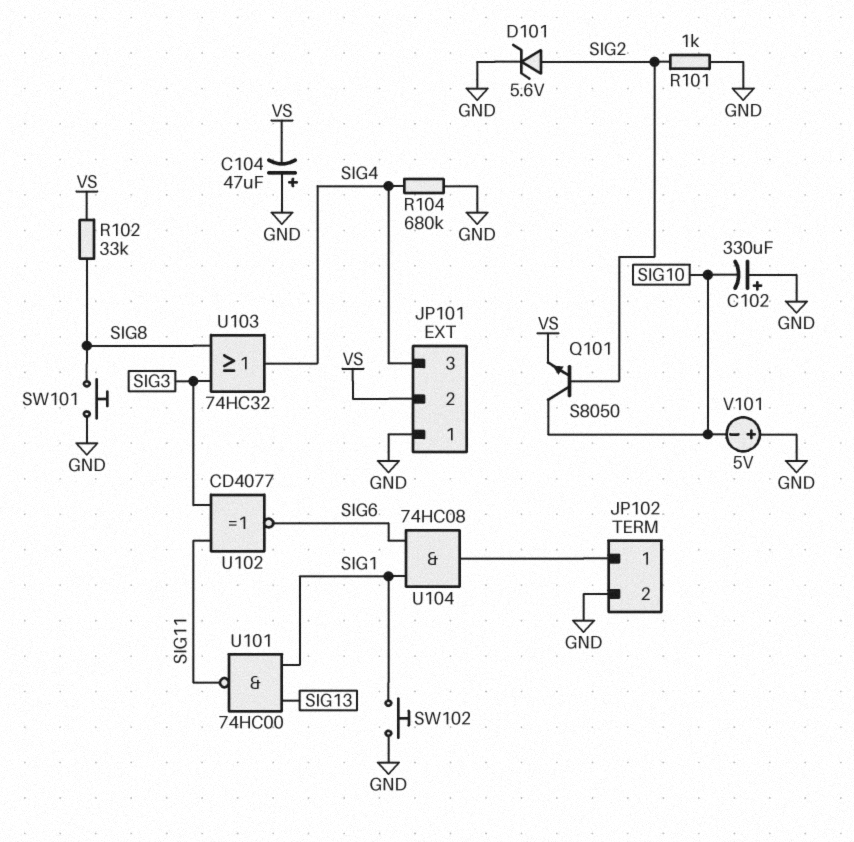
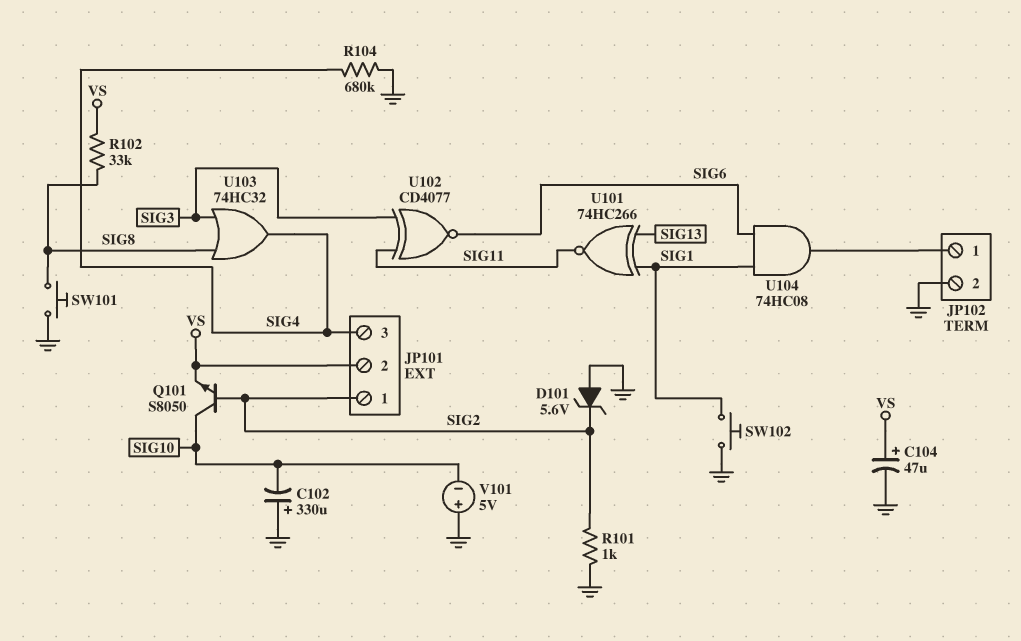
C104: 47uF (plus GND, minus VS) -> 47uF (plus VS, minus GND)
D101: zener 5.6V (A SIG2, K GND) -> zener 5.6V (A GND, K SIG2)
JP101 pin 1: GND -> SIG2
U101: NAND 74HC00 (in SIG1, in SIG13, out SIG11) -> XNOR 74HC266 (in SIG1, in SIG13, out SIG11)

